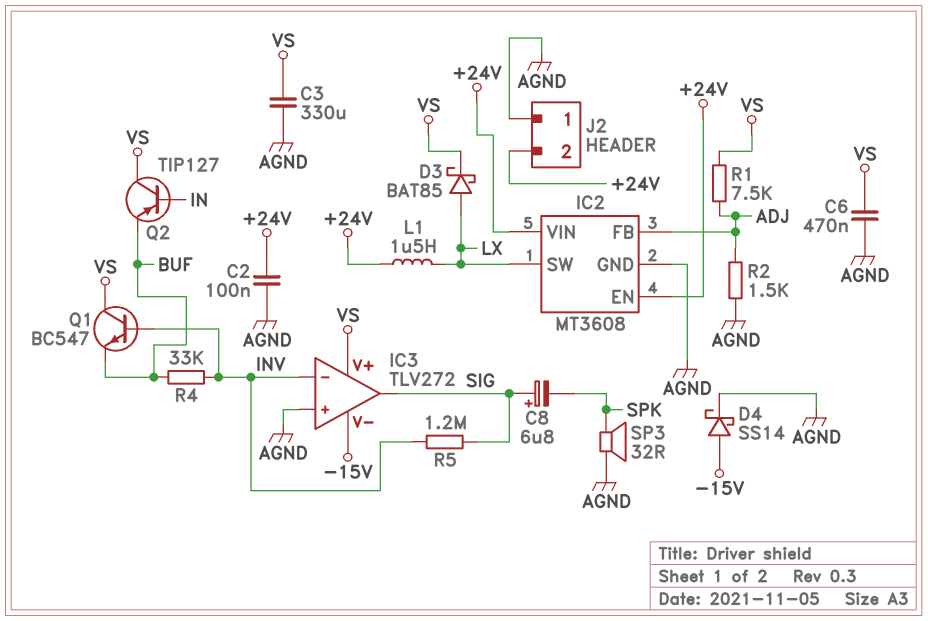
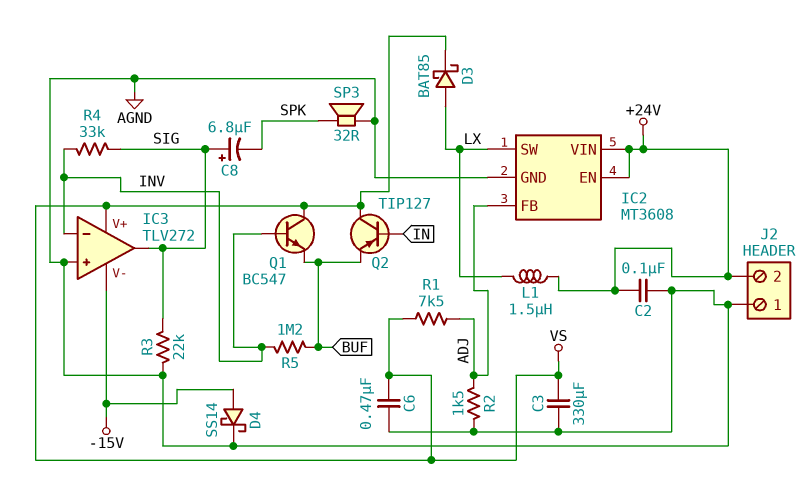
R3: none -> 22k (AGND, SIG)
R4: 33k (BUF, INV) -> 33k (INV, SIG)
R5: 1.2M (INV, SIG) -> 1.2M (BUF, INV)

